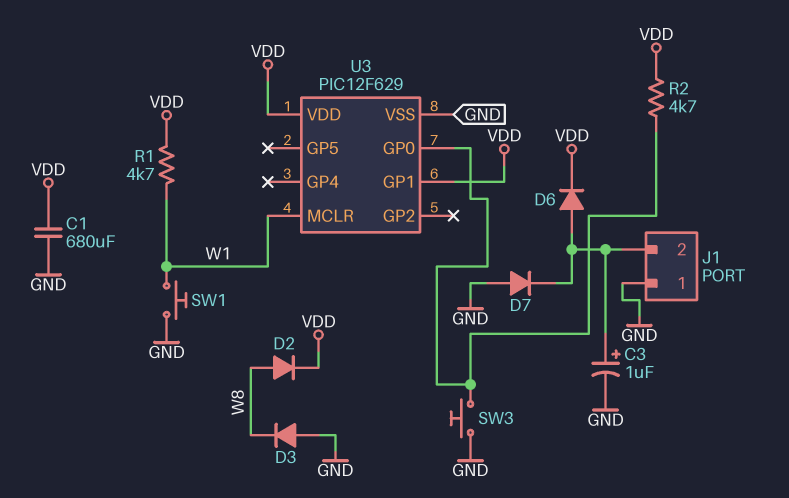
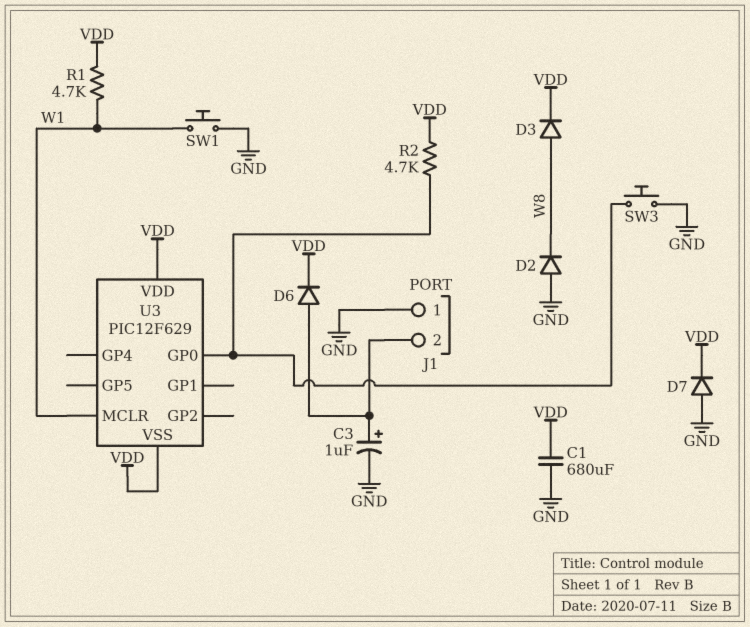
D2: diode (A W8, K VDD) -> diode (A GND, K W8)
D3: diode (A GND, K W8) -> diode (A W8, K VDD)
D7: diode (A GND, K J1/2) -> diode (A GND, K VDD)
U3 pin GP1: VDD -> none
U3 pin VSS: GND -> VDD

